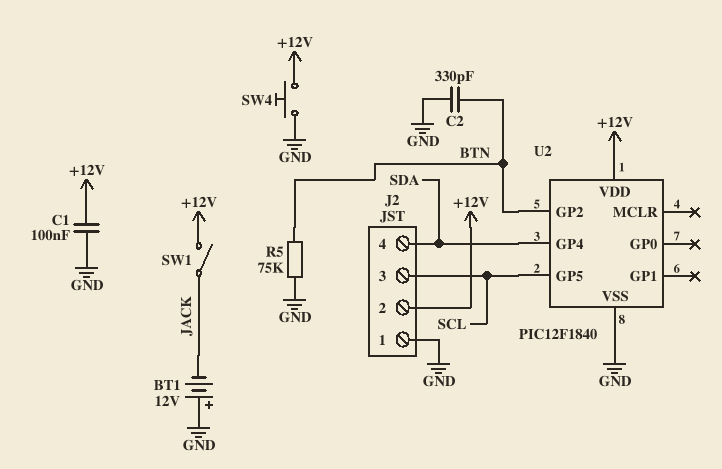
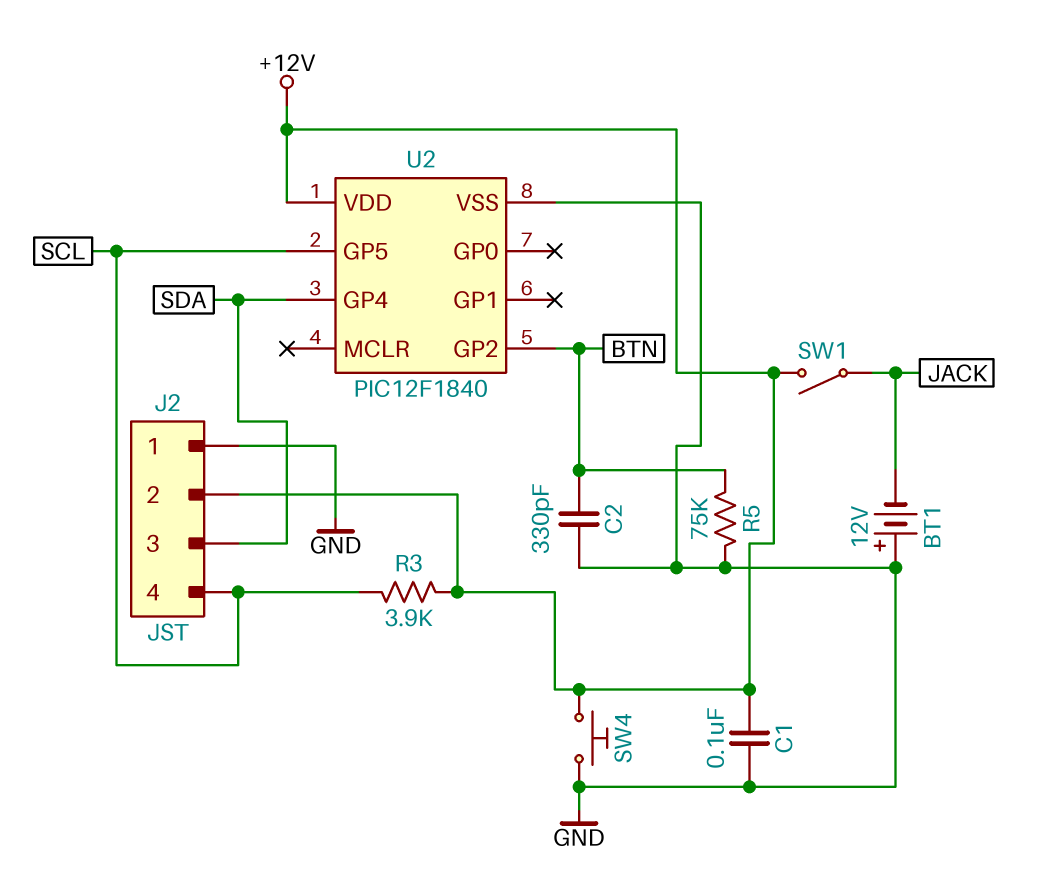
J2 pin 3: SCL -> SDA
J2 pin 4: SDA -> SCL
R3: none -> 3.9k (+12V, SCL)

